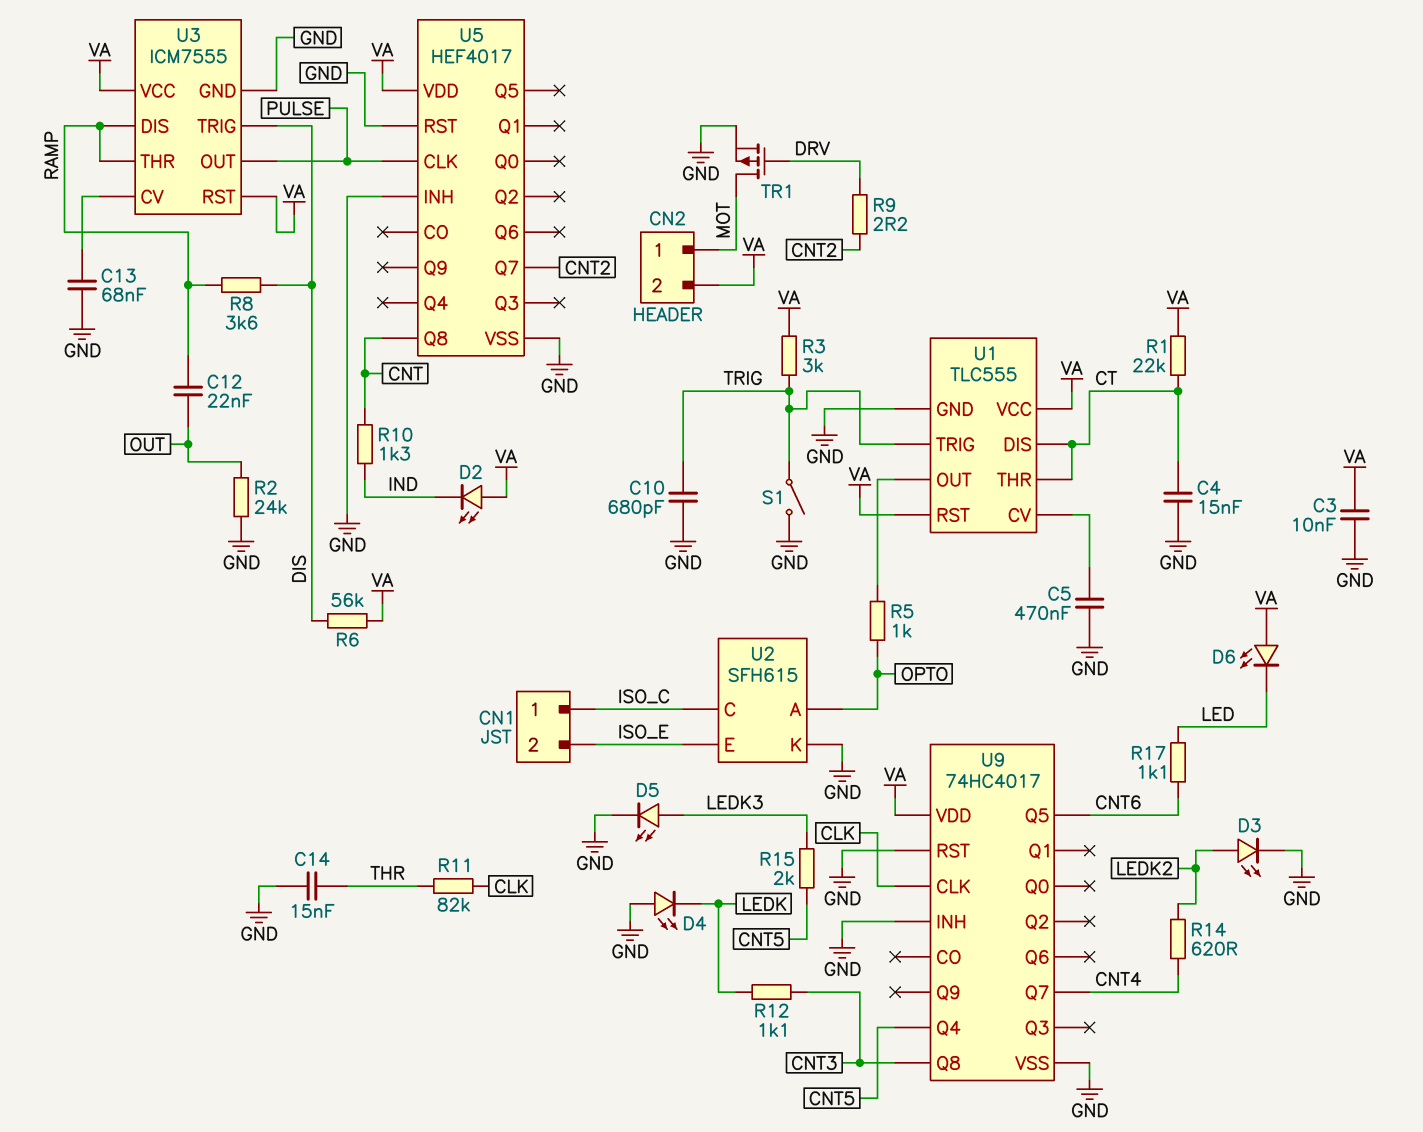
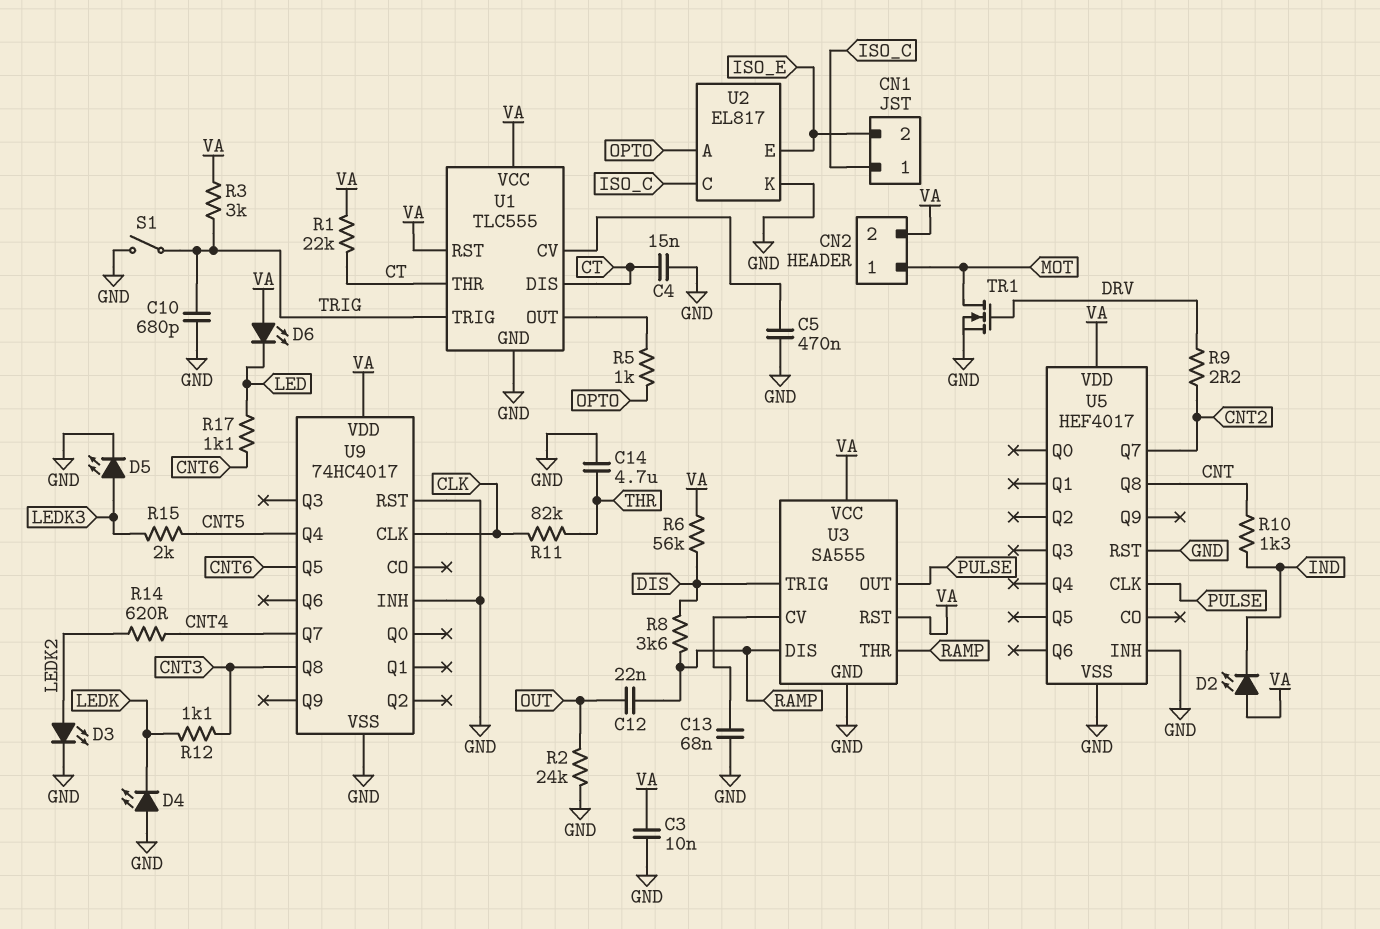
C14: 15nF (GND, THR) -> 4.7uF (GND, THR)
TR1: PMOS (G DRV, D MOT, S GND) -> NMOS (G DRV, D MOT, S GND)
U2: SFH615 -> EL817
U3: ICM7555 -> SA555

